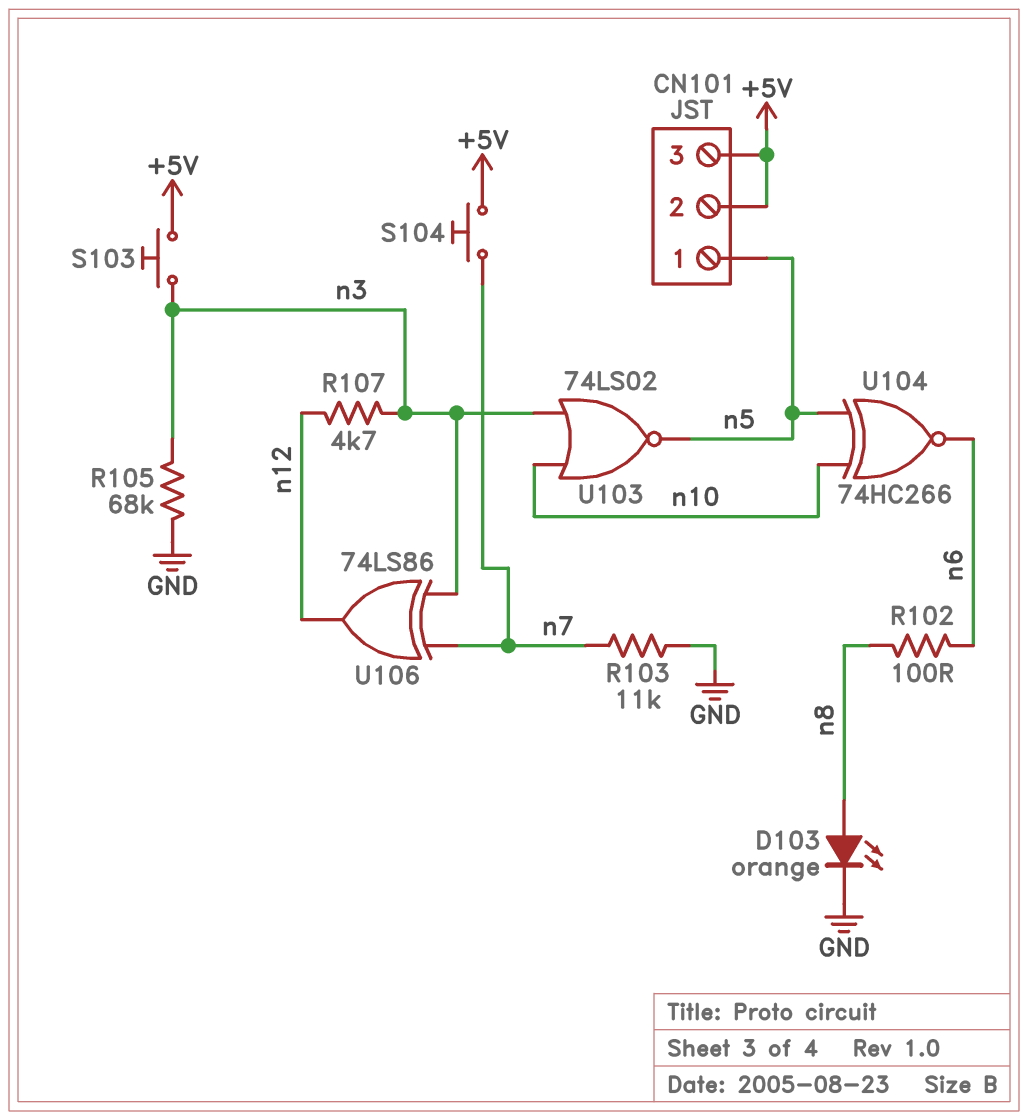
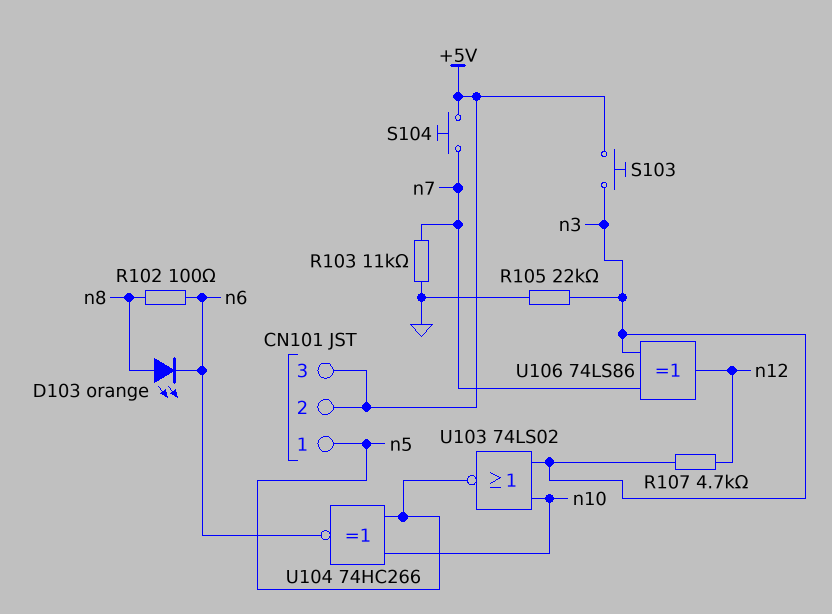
D103: LED orange (A n8, K GND) -> LED orange (A n8, K n6)
R105: 68k (GND, n3) -> 22k (GND, n3)

